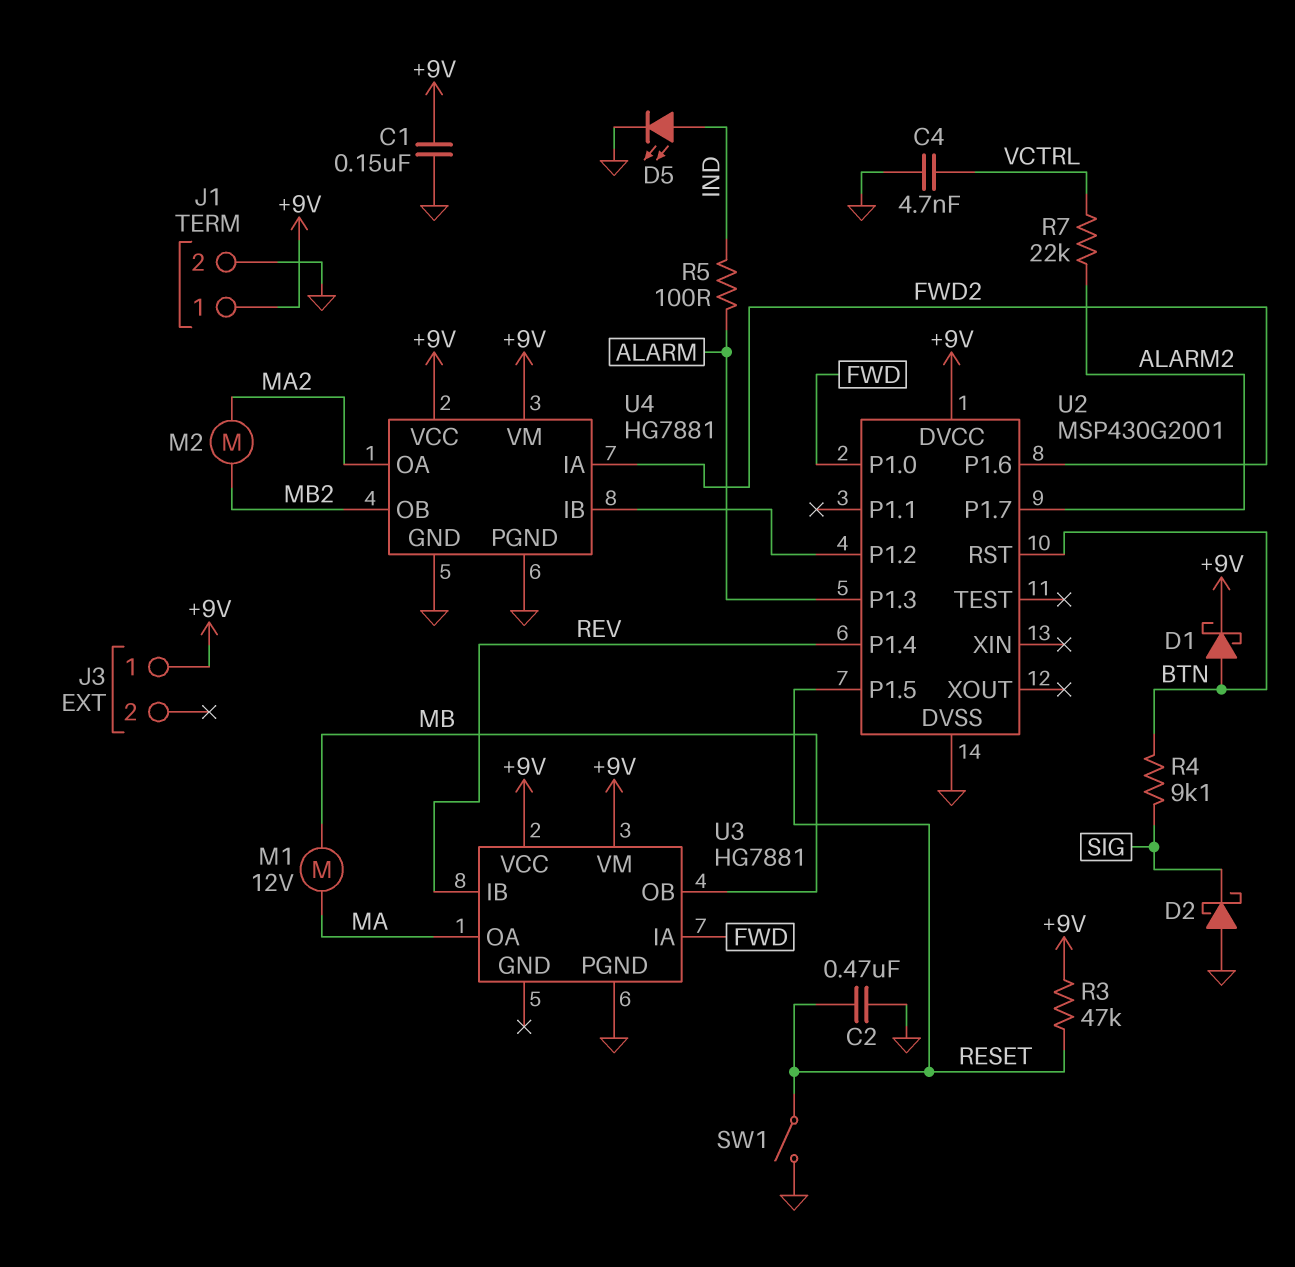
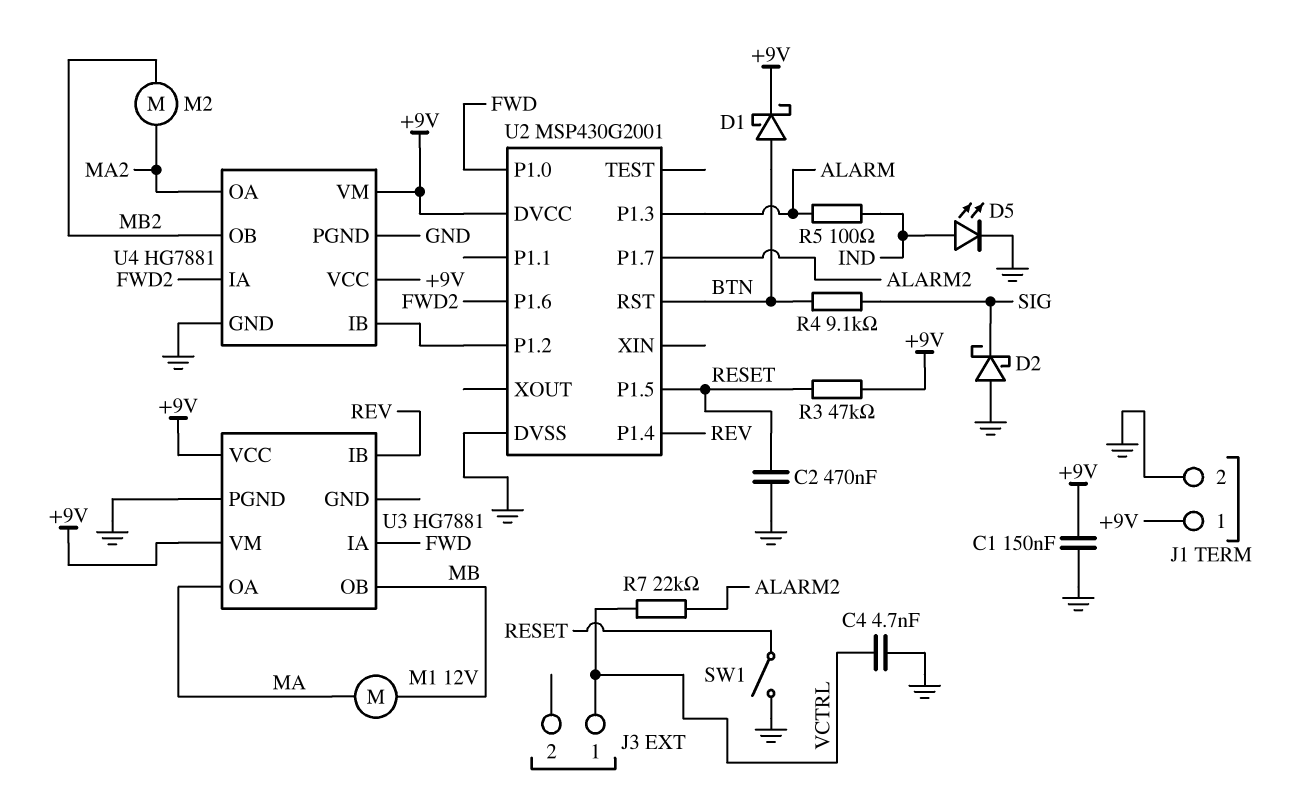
J3 pin 1: +9V -> VCTRL

